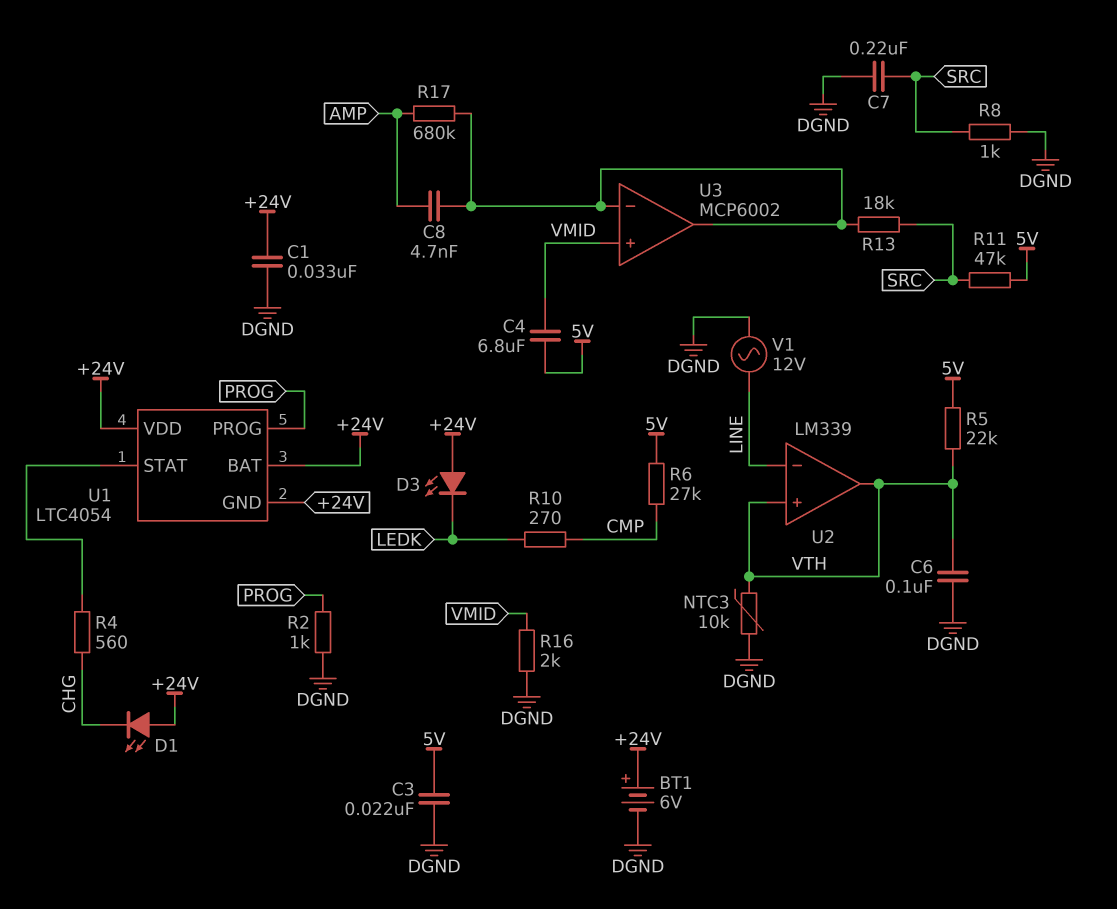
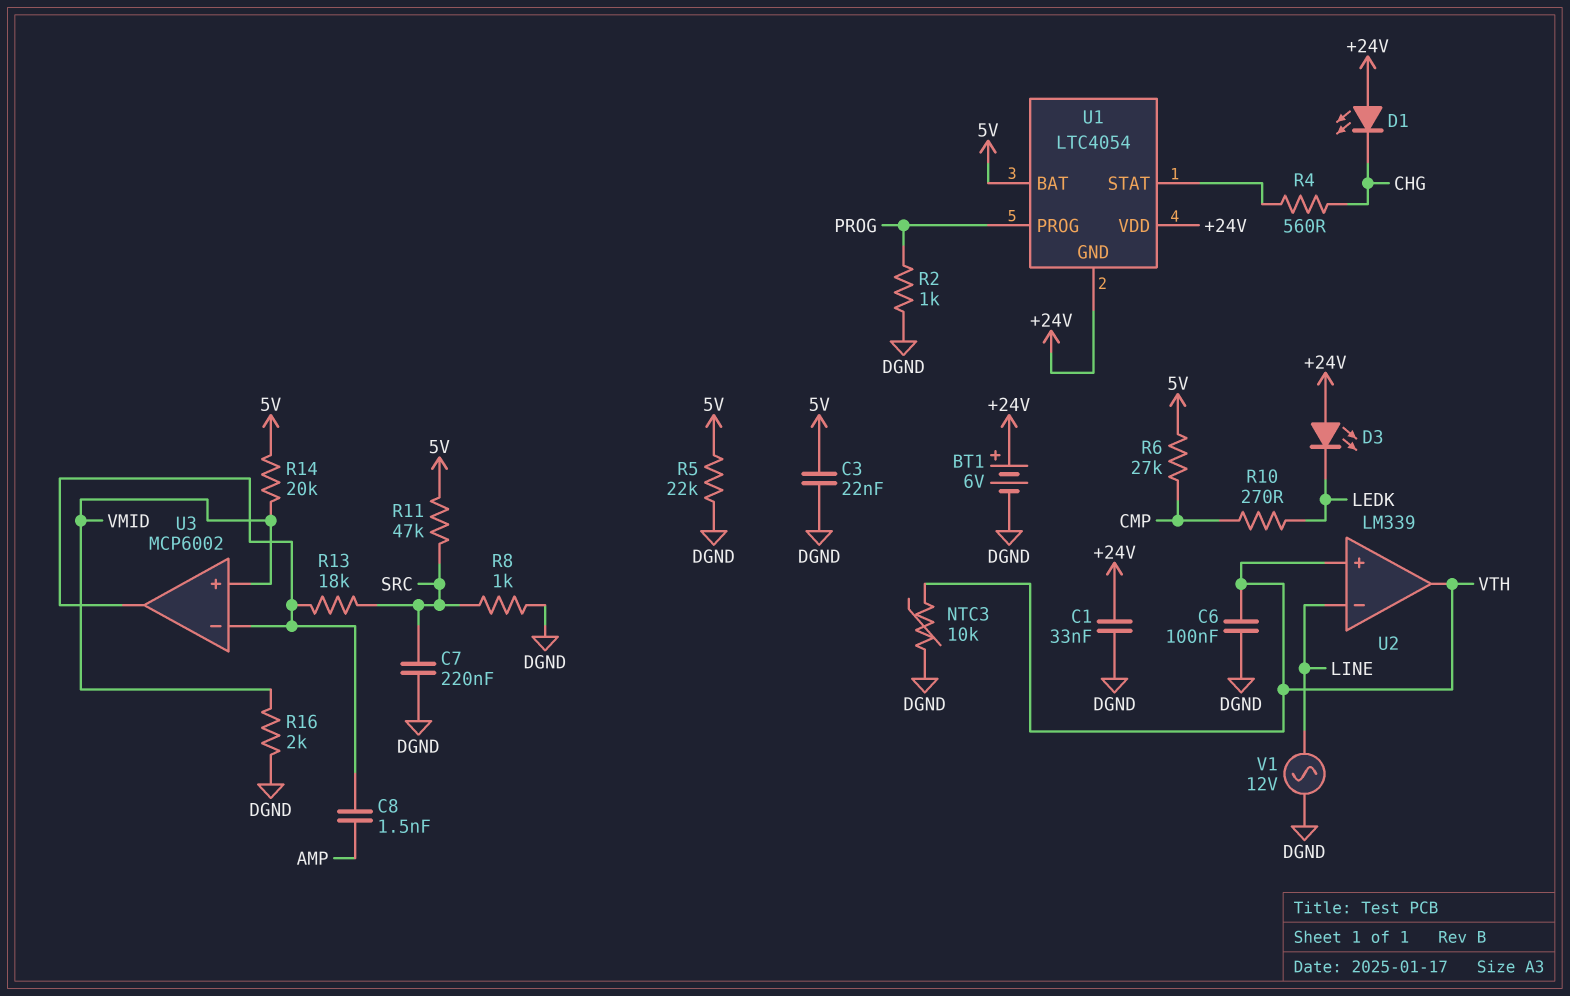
C4: 6.8uF (5V, VMID) -> none
C8: 4.7nF (AMP, U3/in-) -> 1.5nF (AMP, U3/in-)
R5: 22k (5V, VTH) -> 22k (5V, DGND)
R14: none -> 20k (5V, VMID)
R17: 680k (AMP, U3/in-) -> none
U1 pin BAT: +24V -> 5V

